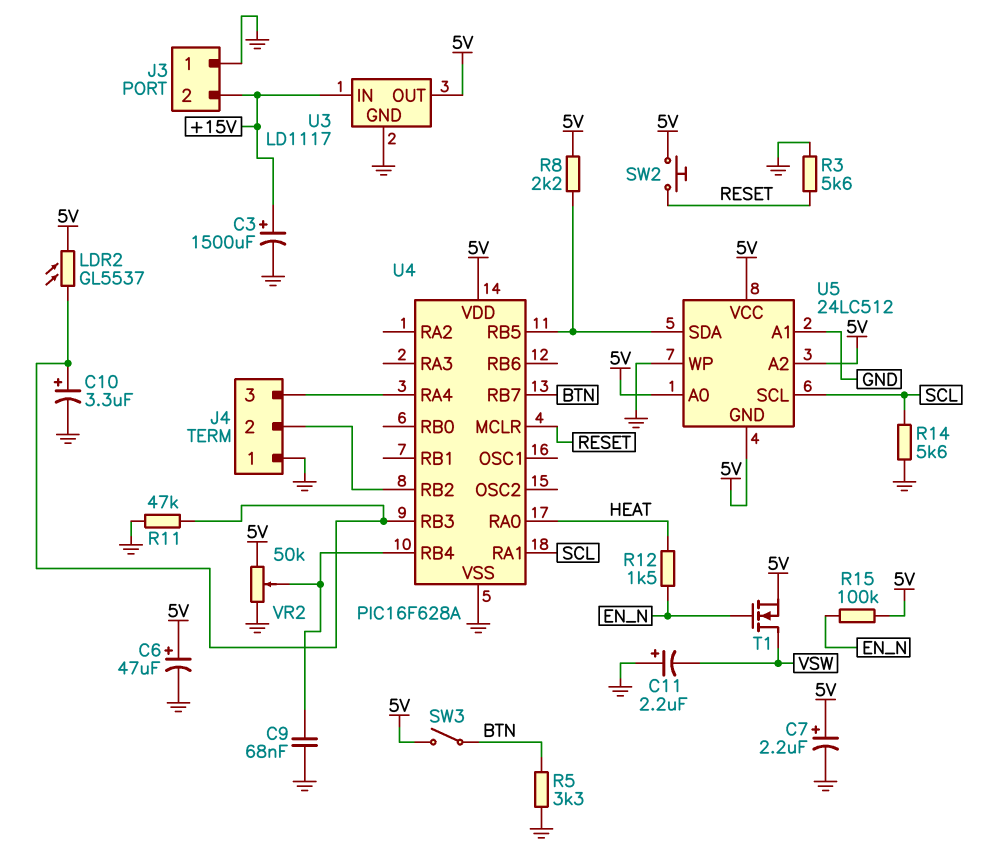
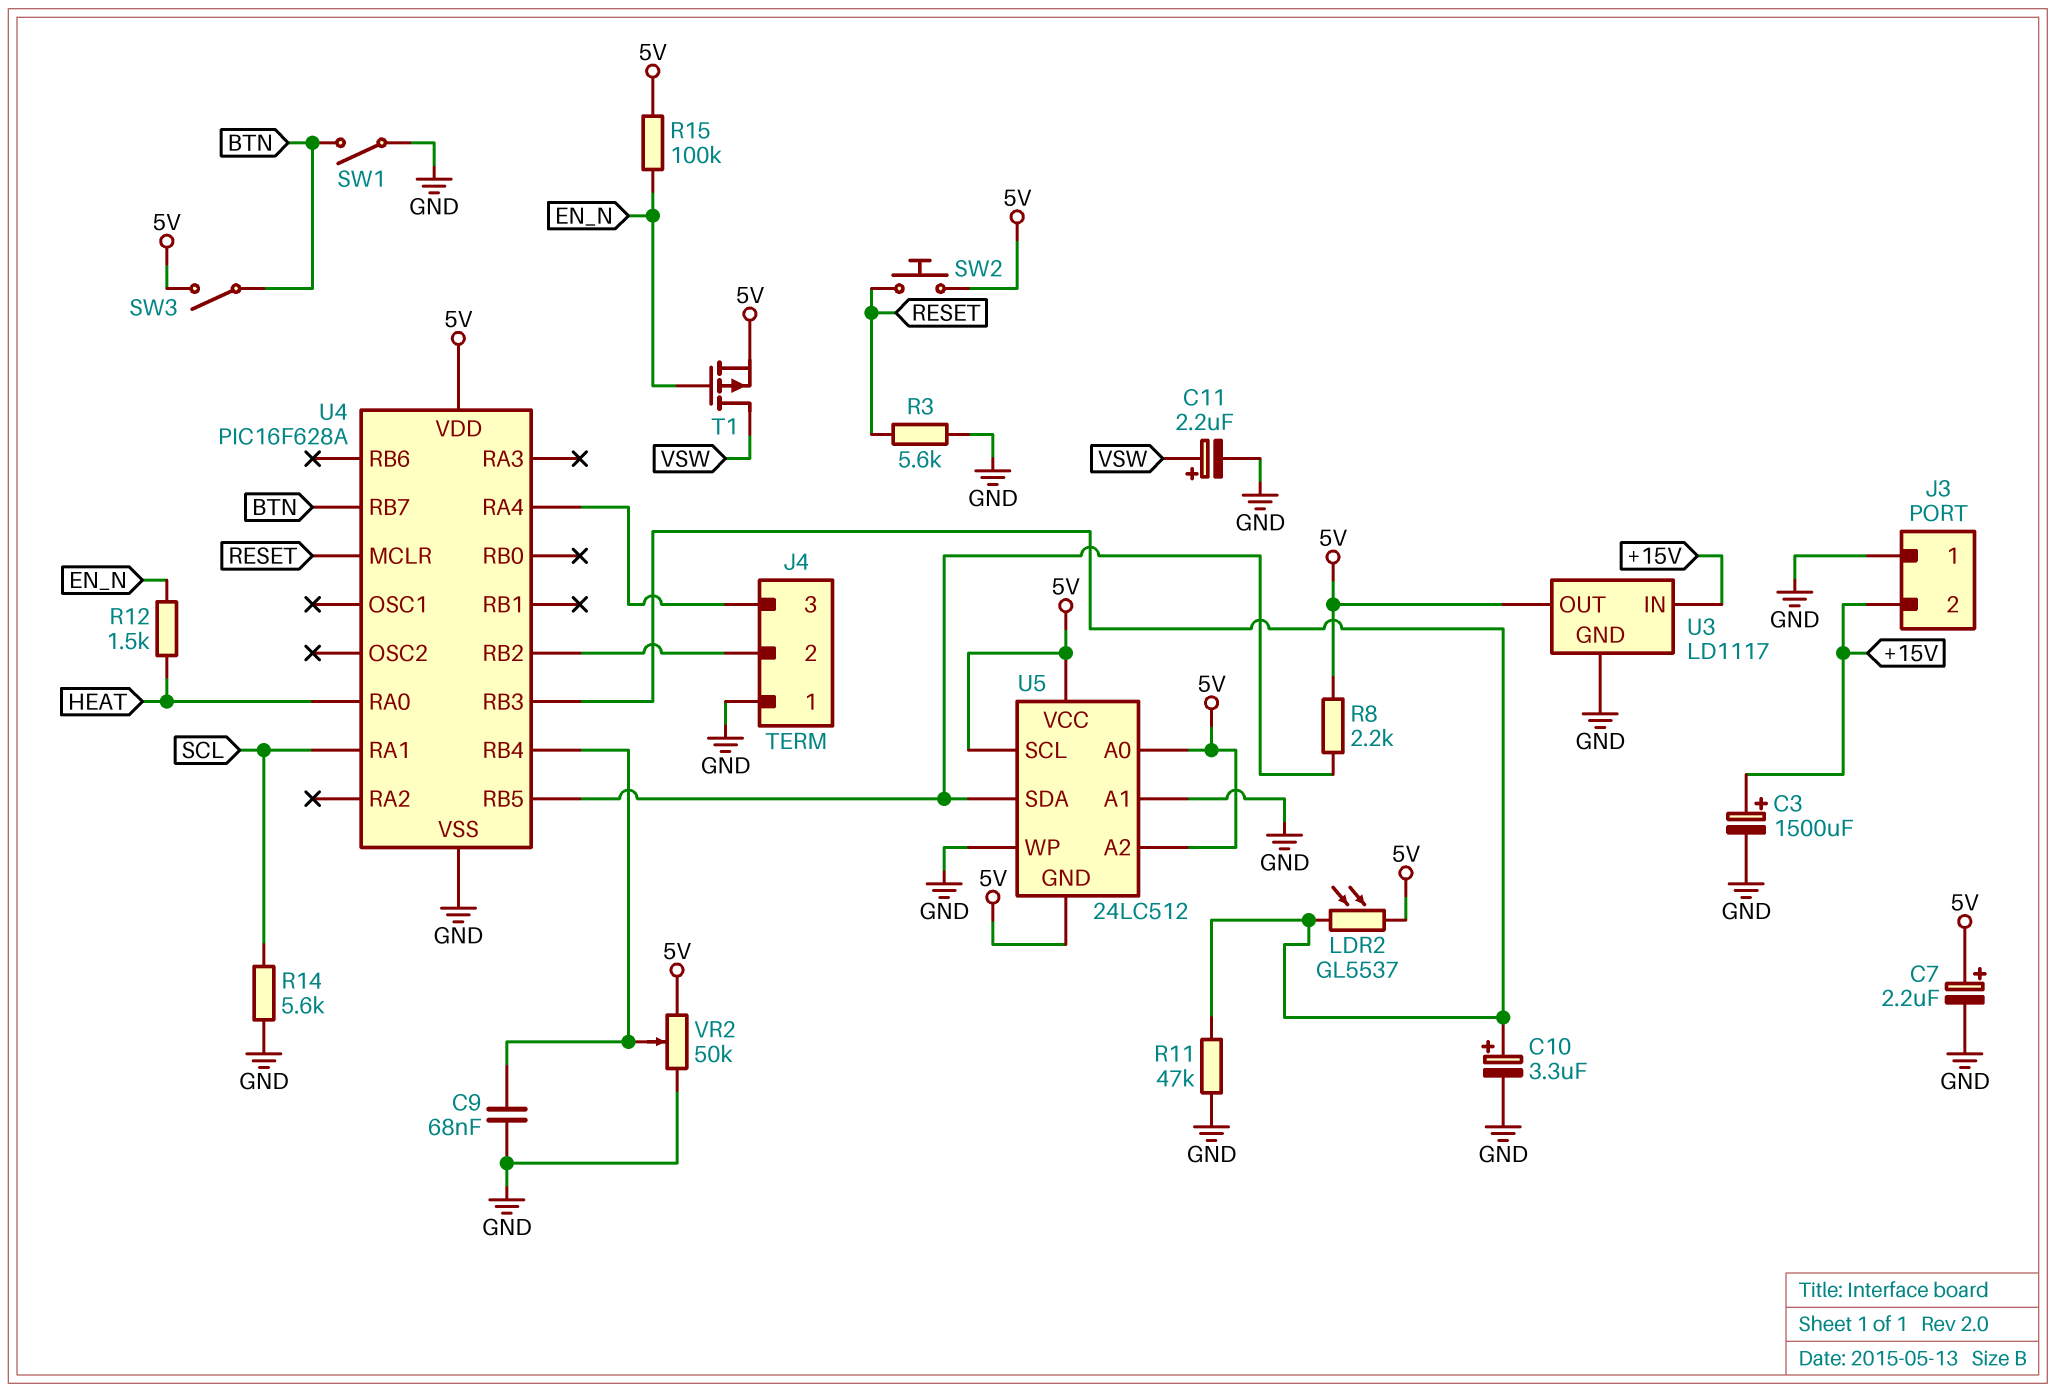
C6: 47uF (plus 5V, minus GND) -> none
C11: 2.2uF (plus GND, minus VSW) -> 2.2uF (plus VSW, minus GND)
R5: 3.3k (BTN, GND) -> none
SW1: none -> switch (BTN, GND)
T1: NMOS (G EN_N, D VSW, S 5V) -> PMOS (G EN_N, D VSW, S 5V)
U5 pin SCL: SCL -> 5V

